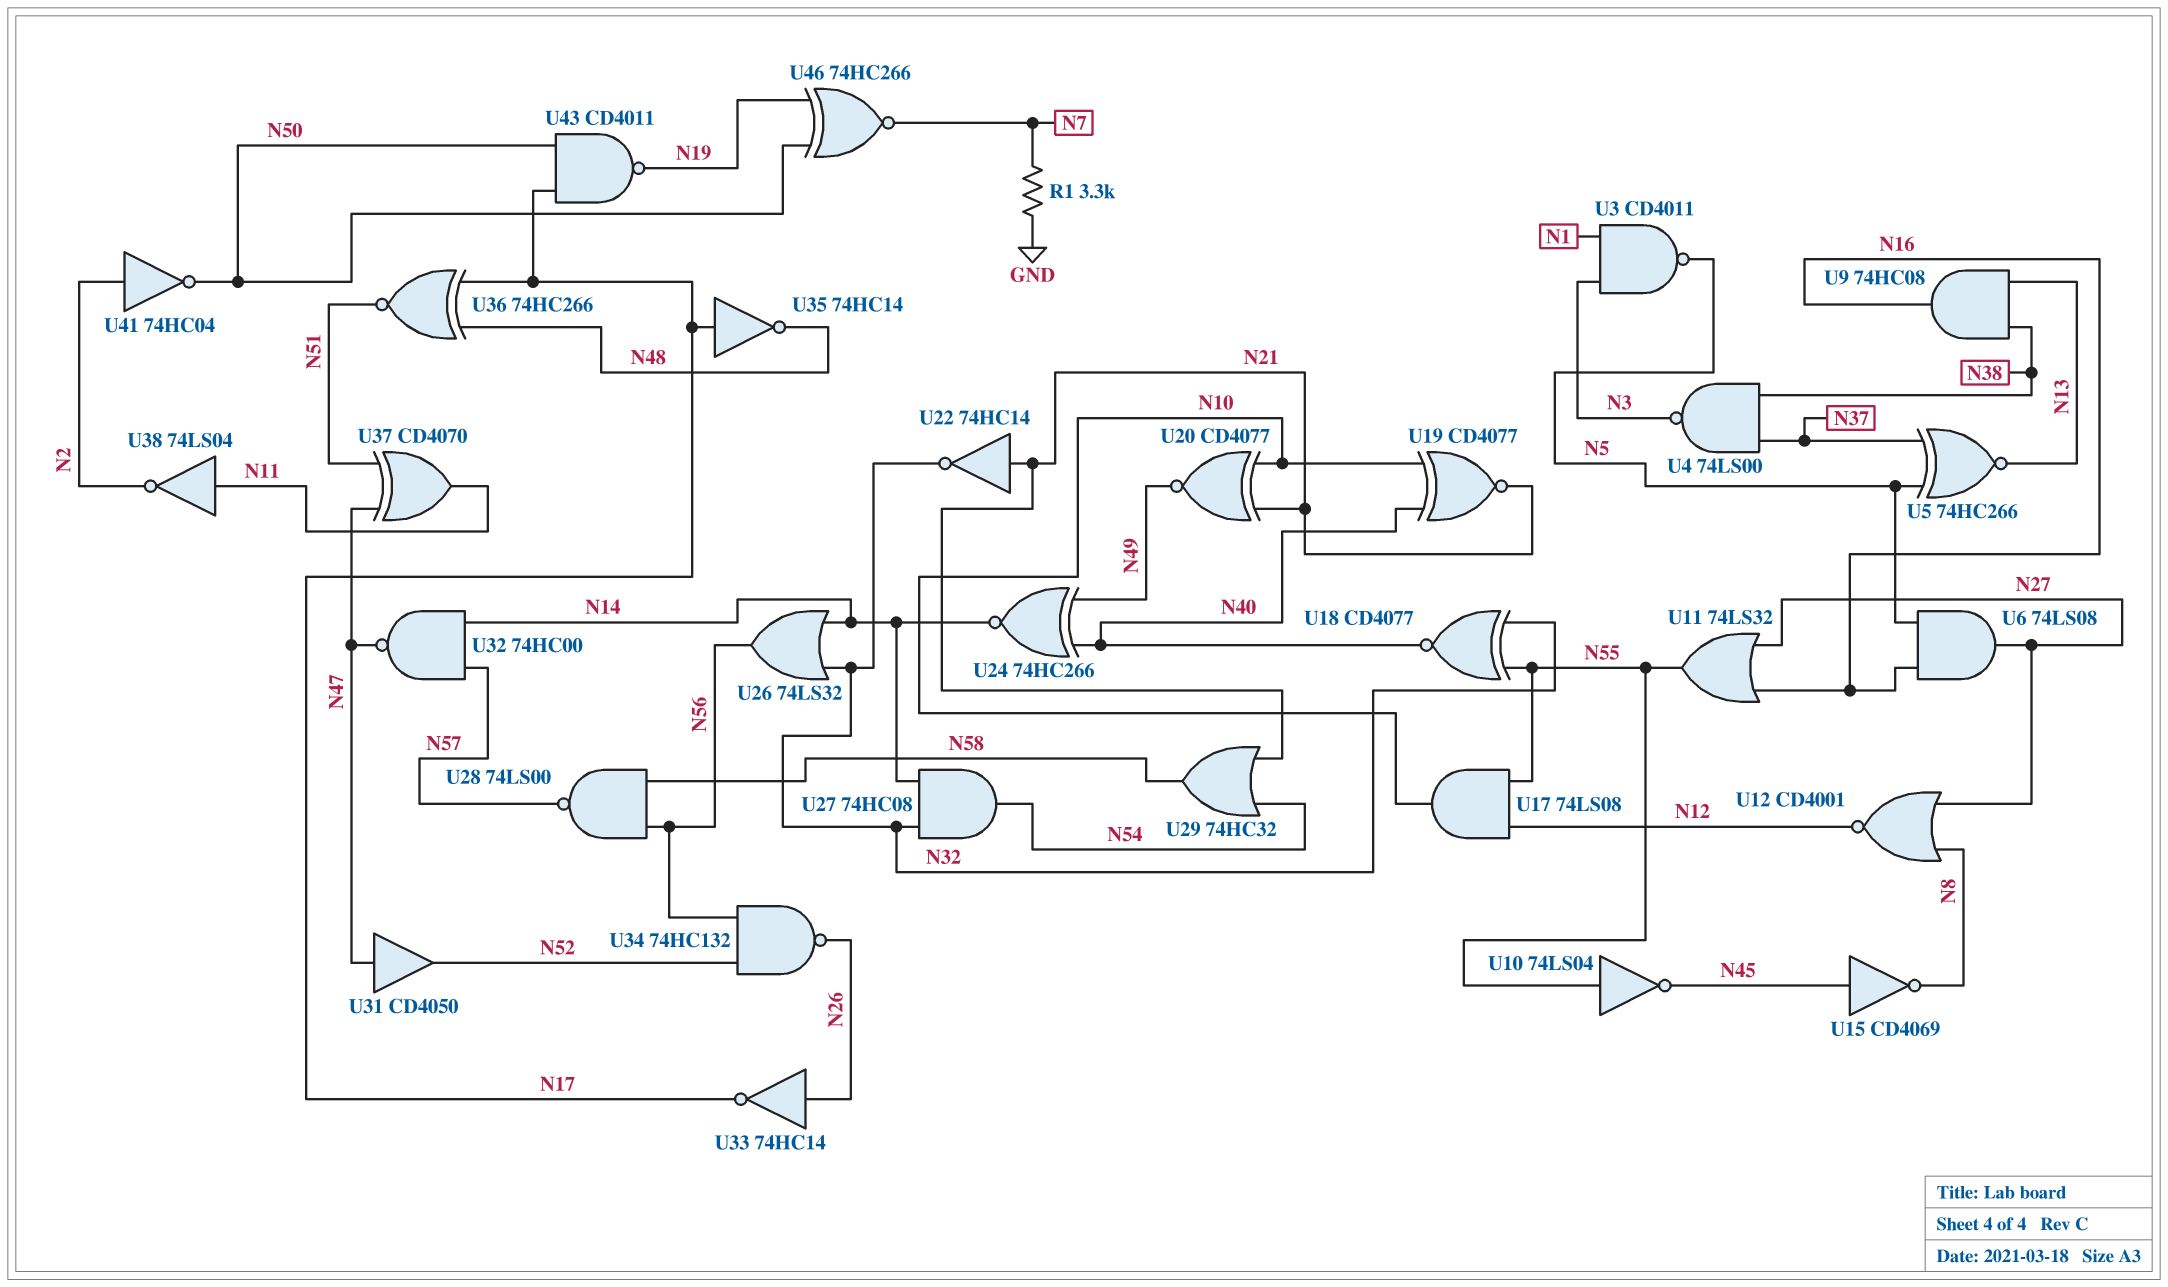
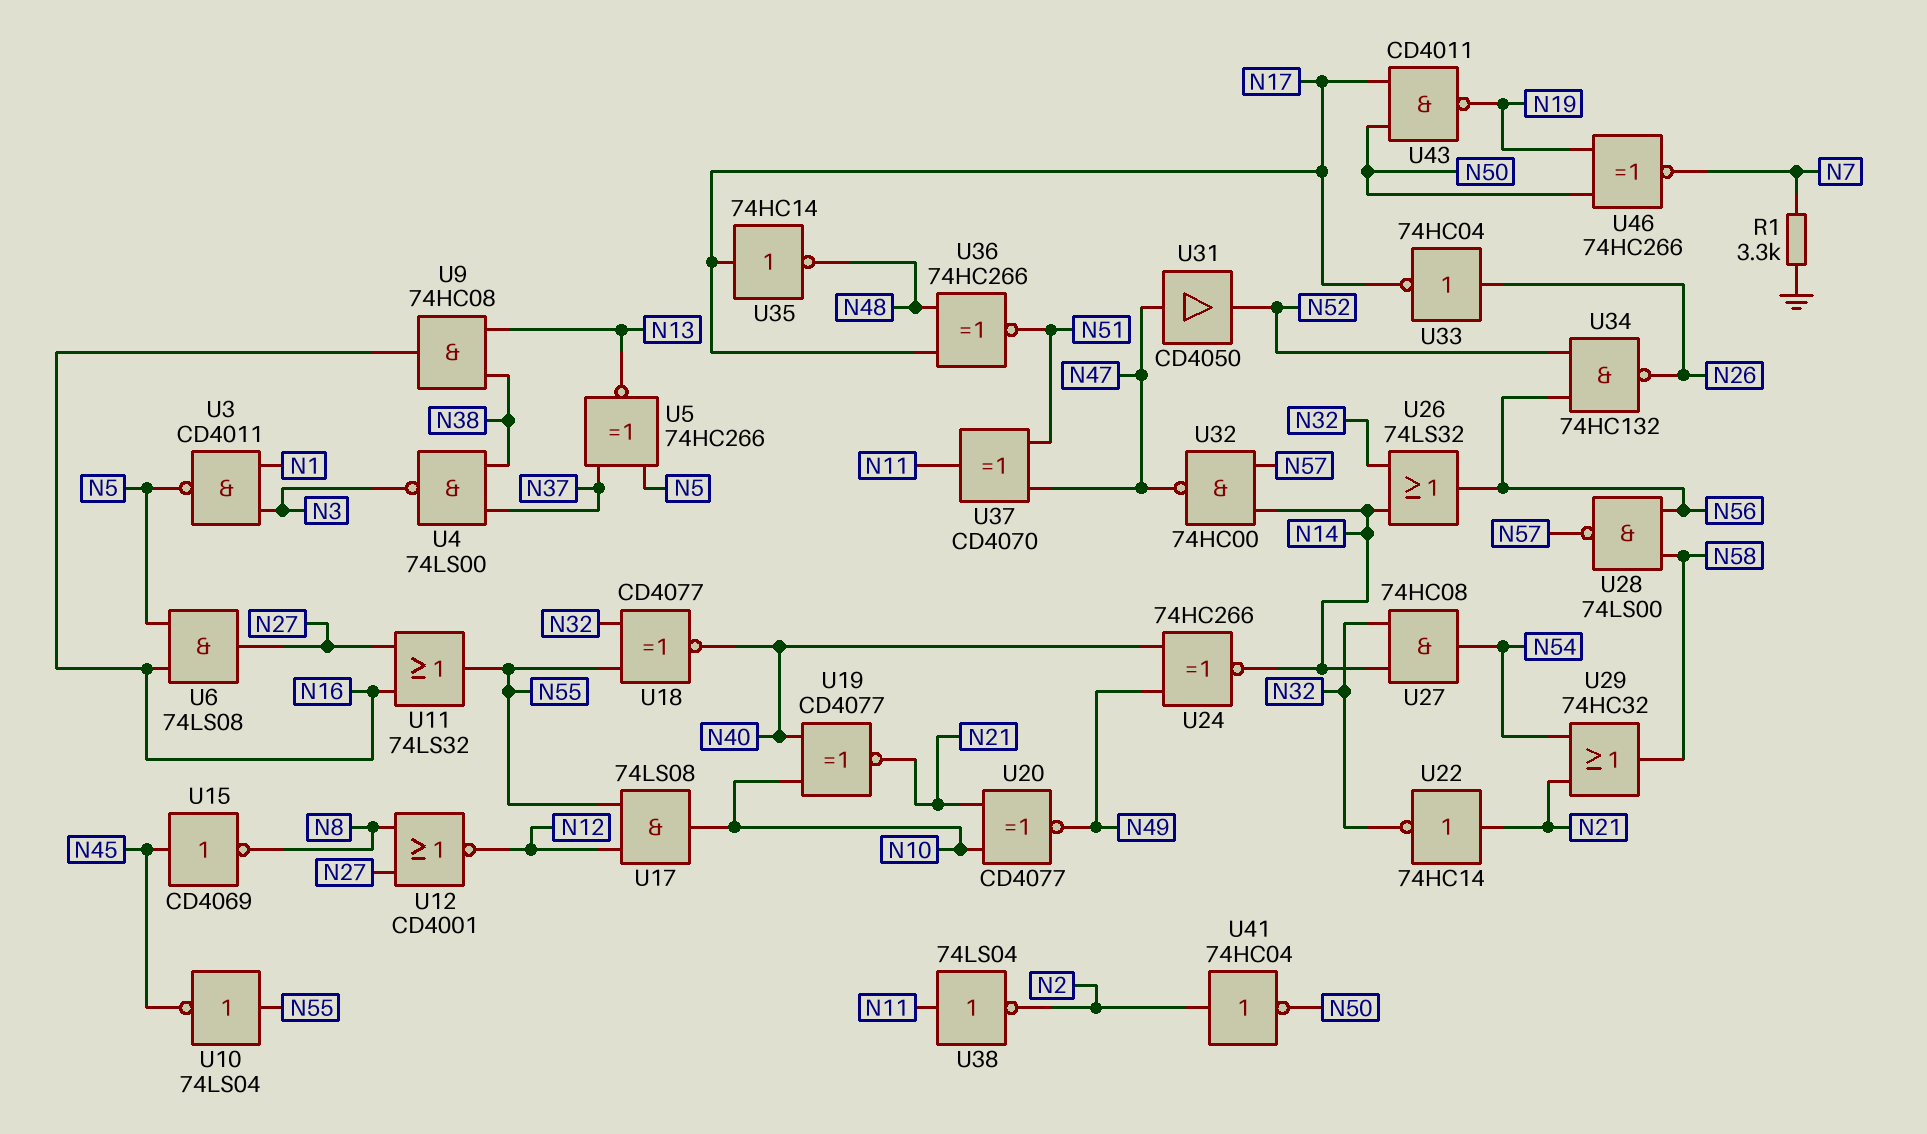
U33: NOT 74HC14 (in N26, out N17) -> NOT 74HC04 (in N26, out N17)

